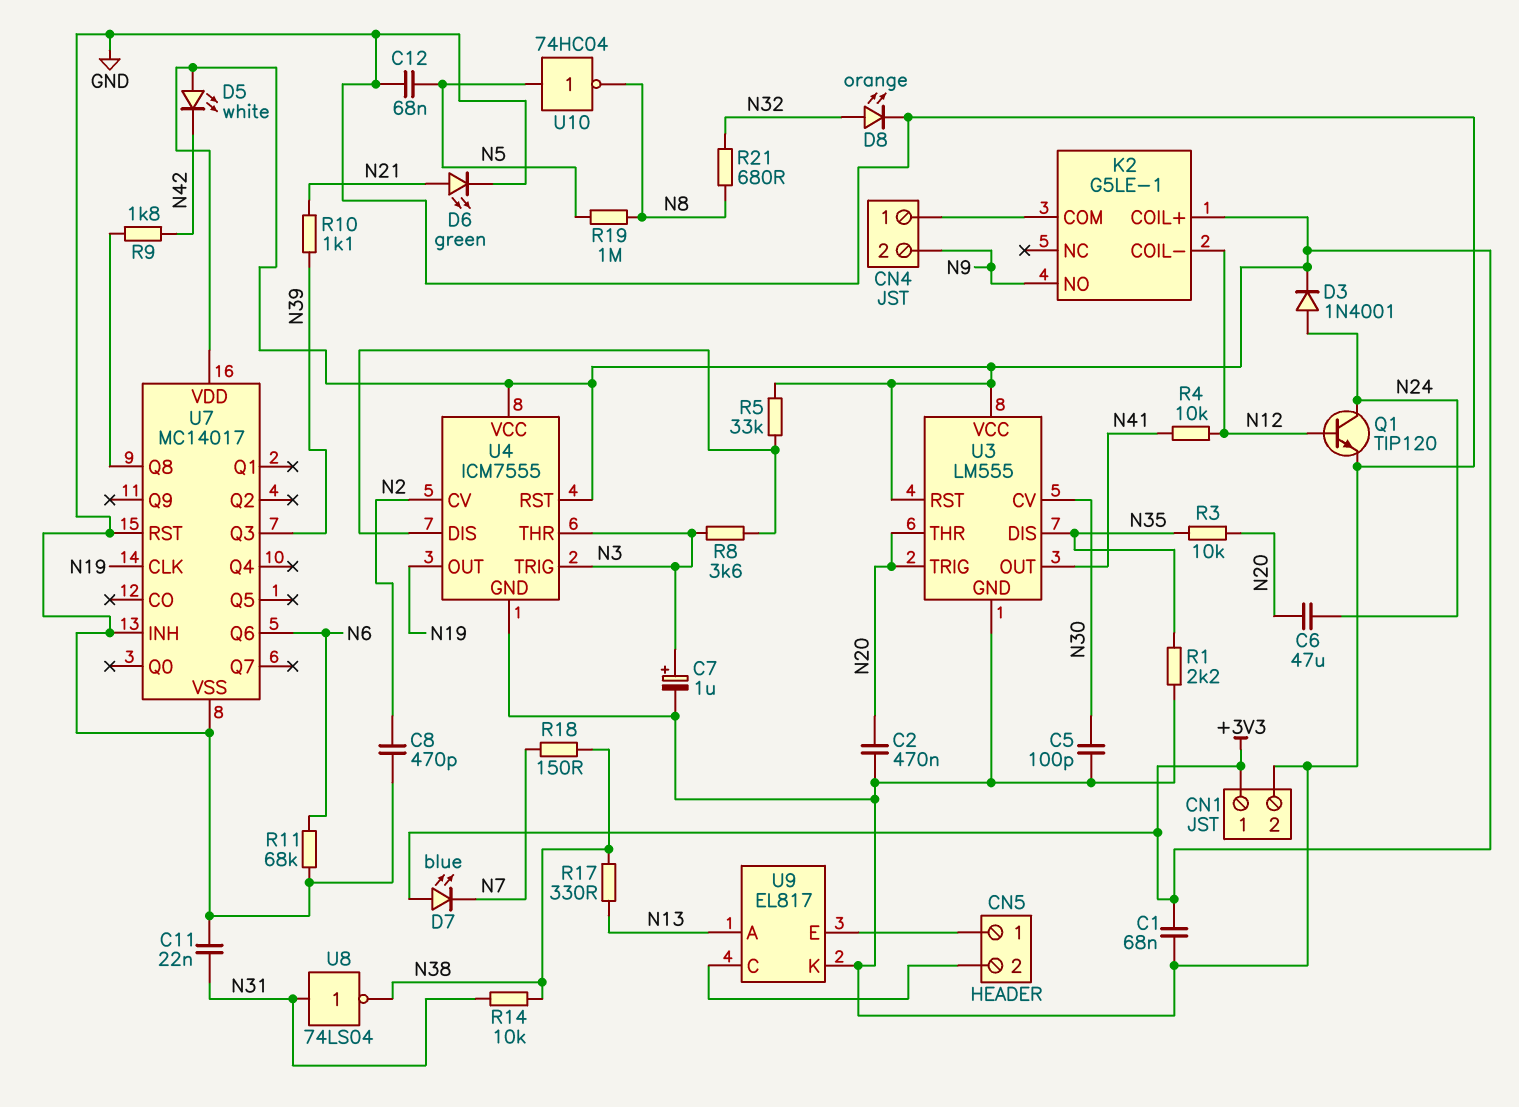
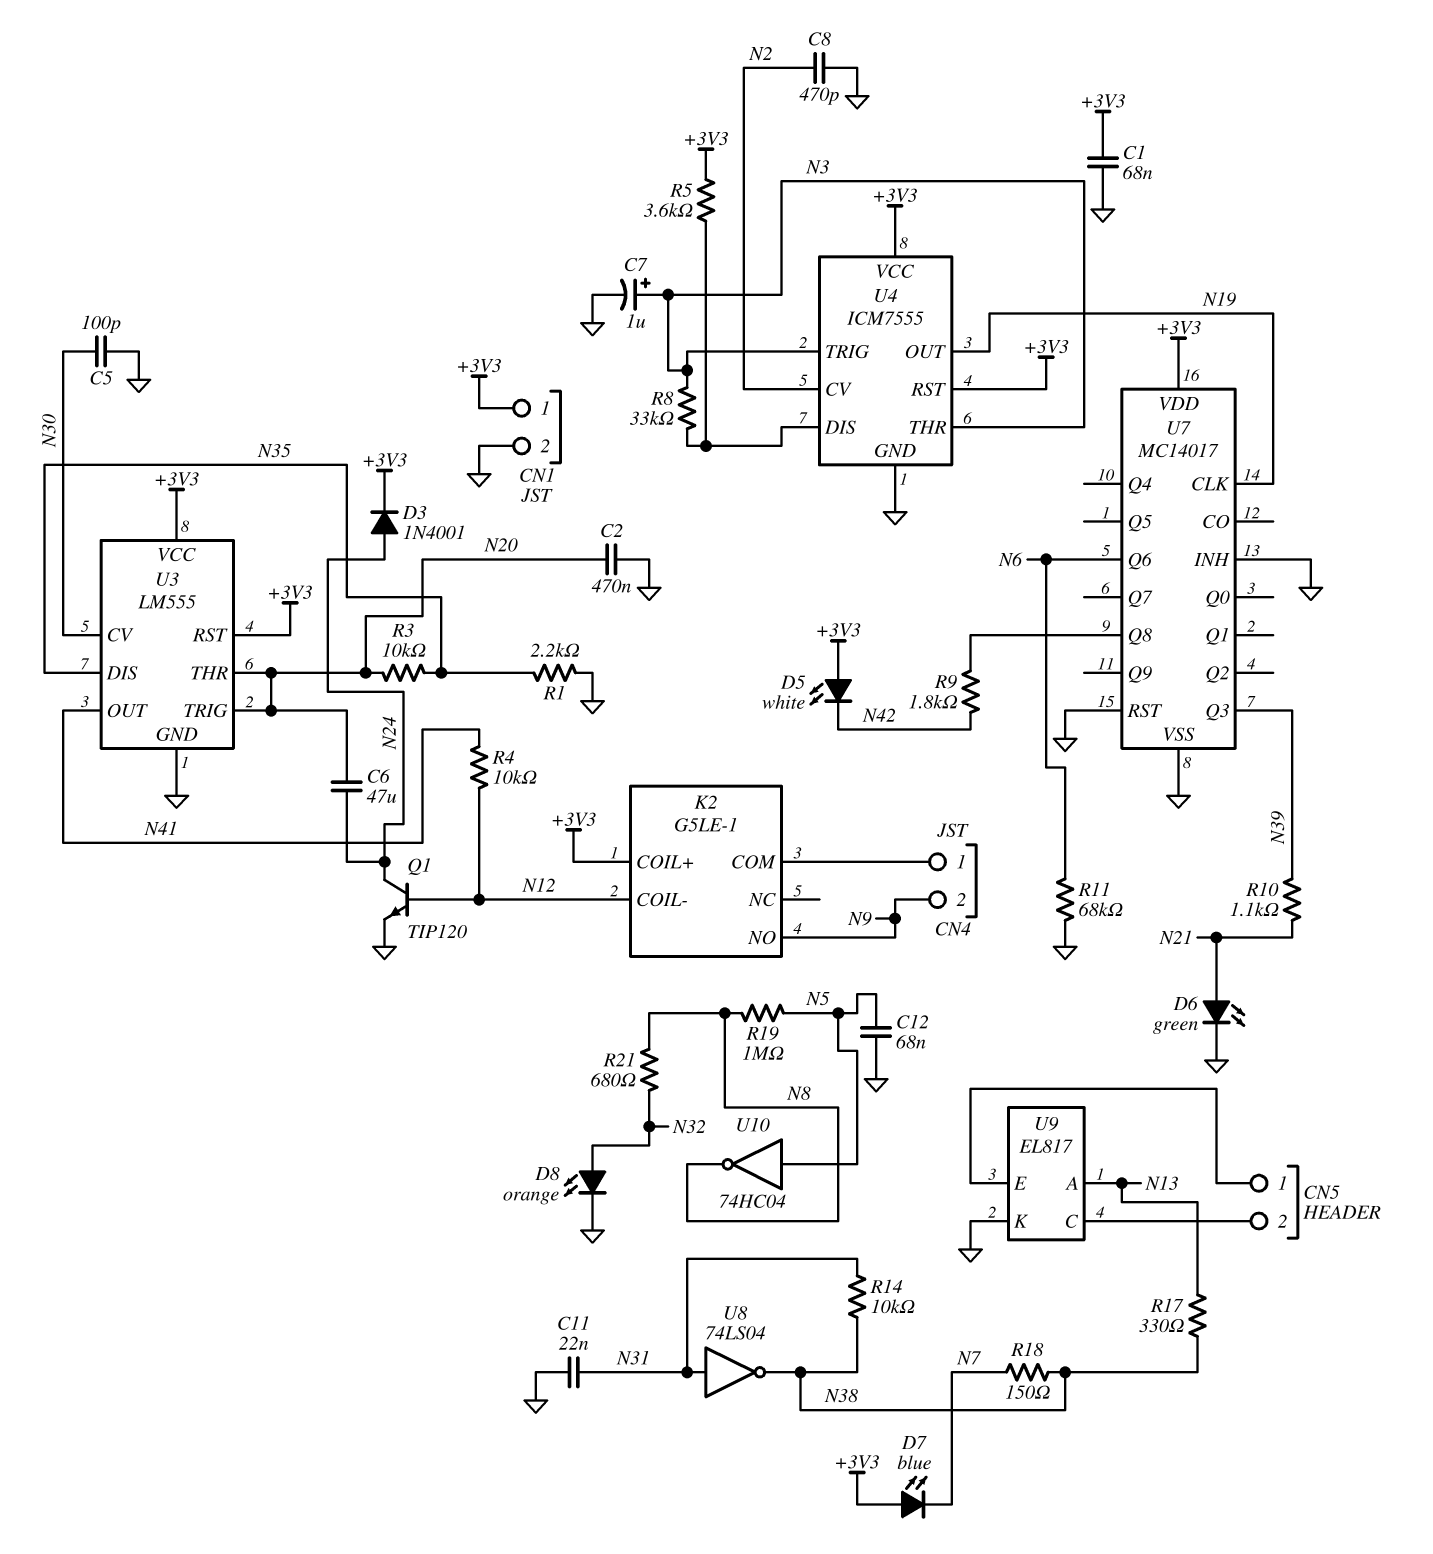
R5: 33k (+3V3, U4/DIS) -> 3.6k (+3V3, U4/DIS)
R8: 3.6k (N3, U4/DIS) -> 33k (N3, U4/DIS)

